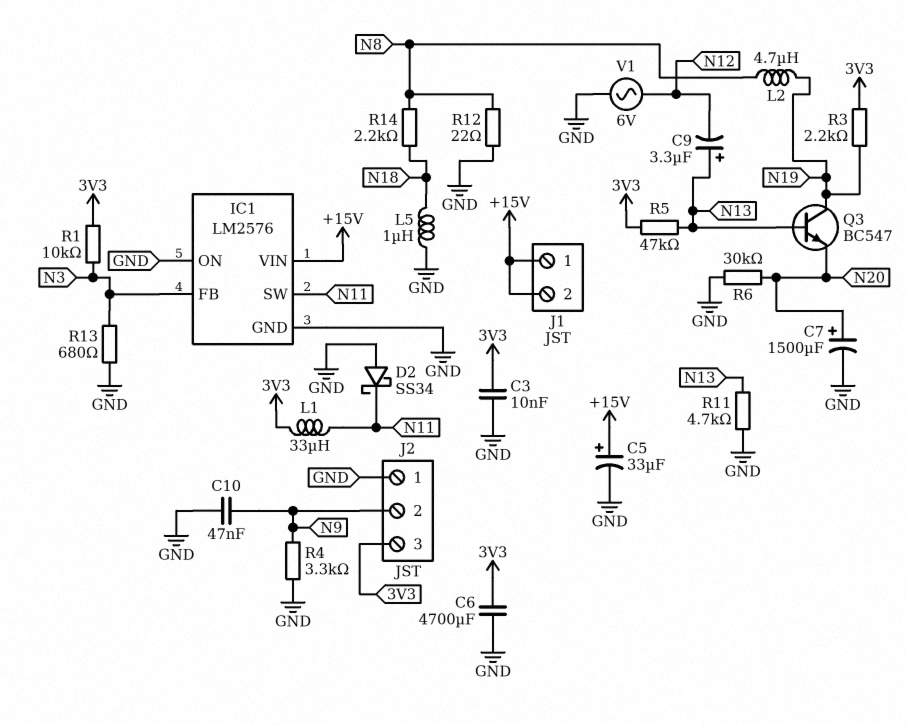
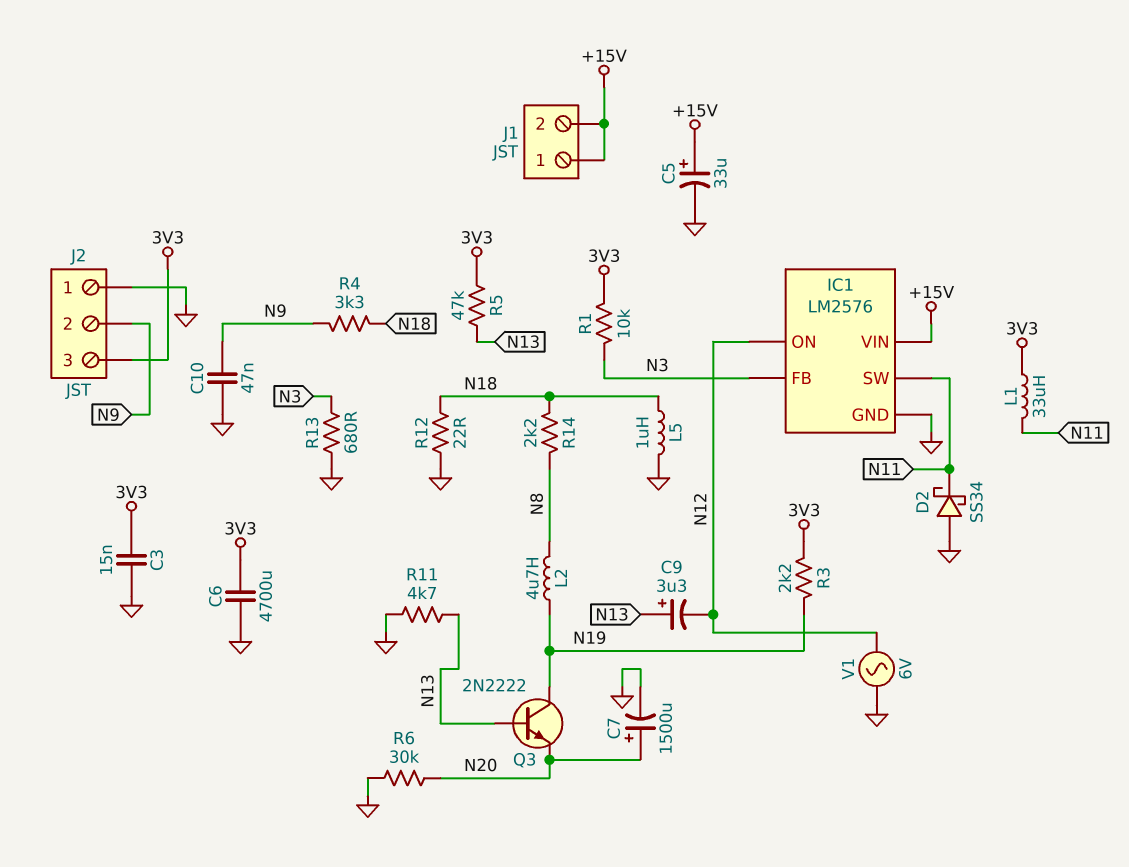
C3: 10nF (3V3, GND) -> 15nF (3V3, GND)
IC1 pin ON: GND -> N12
Q3: NPN BC547 (B N13, C N19, E N20) -> NPN 2N2222 (B N13, C N19, E N20)
R4: 3.3k (GND, N9) -> 3.3k (N9, N18)
R12: 22 (GND, N8) -> 22 (GND, N18)

